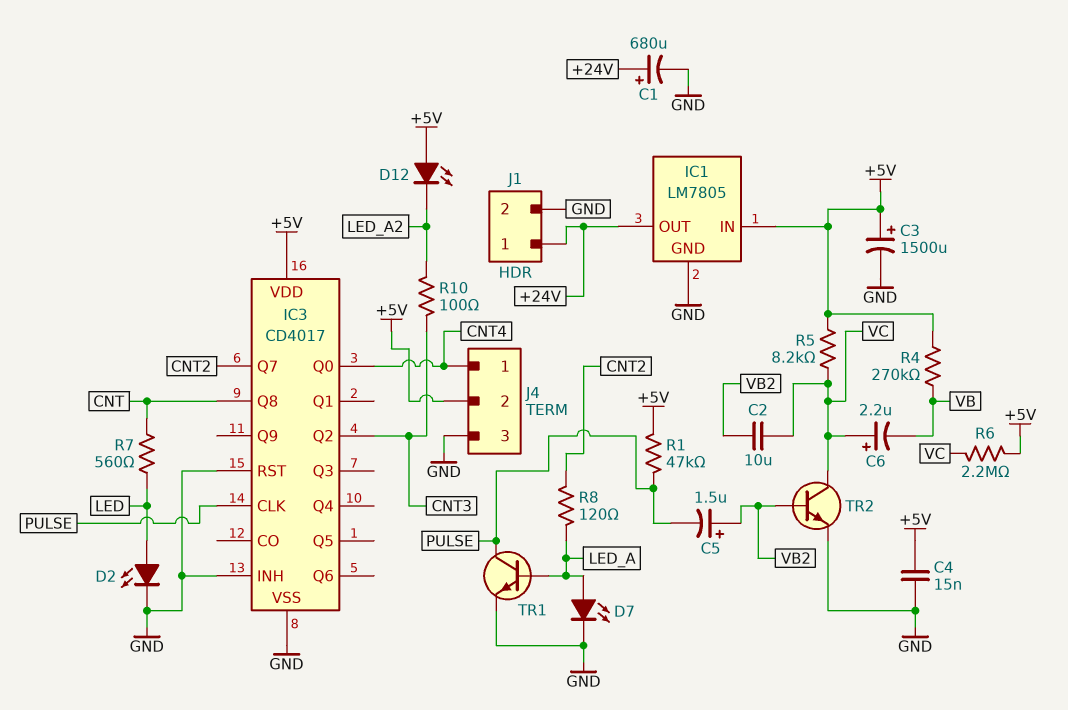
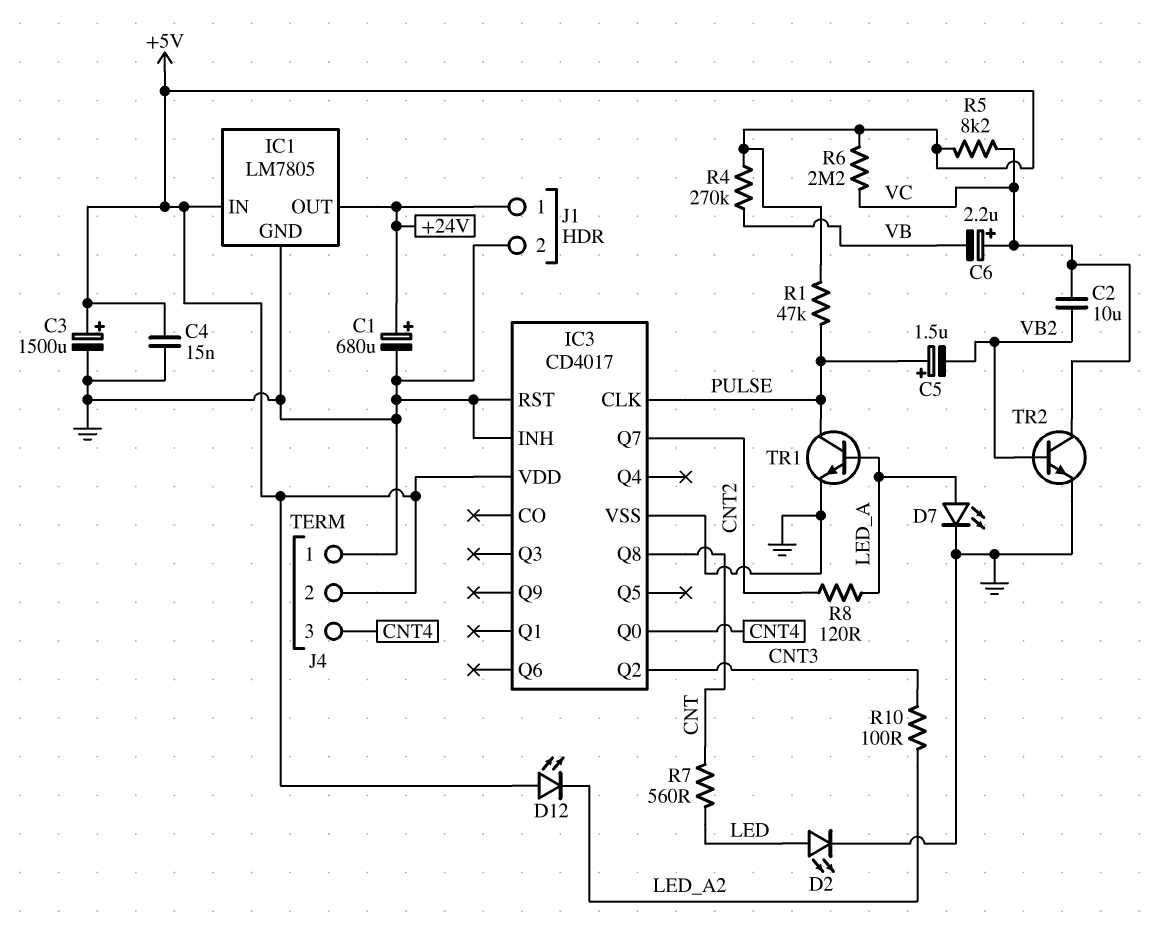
C5: 1.5uF (plus VB2, minus PULSE) -> 1.5uF (plus PULSE, minus VB2)
J4 pin 1: CNT4 -> GND
J4 pin 3: GND -> CNT4

